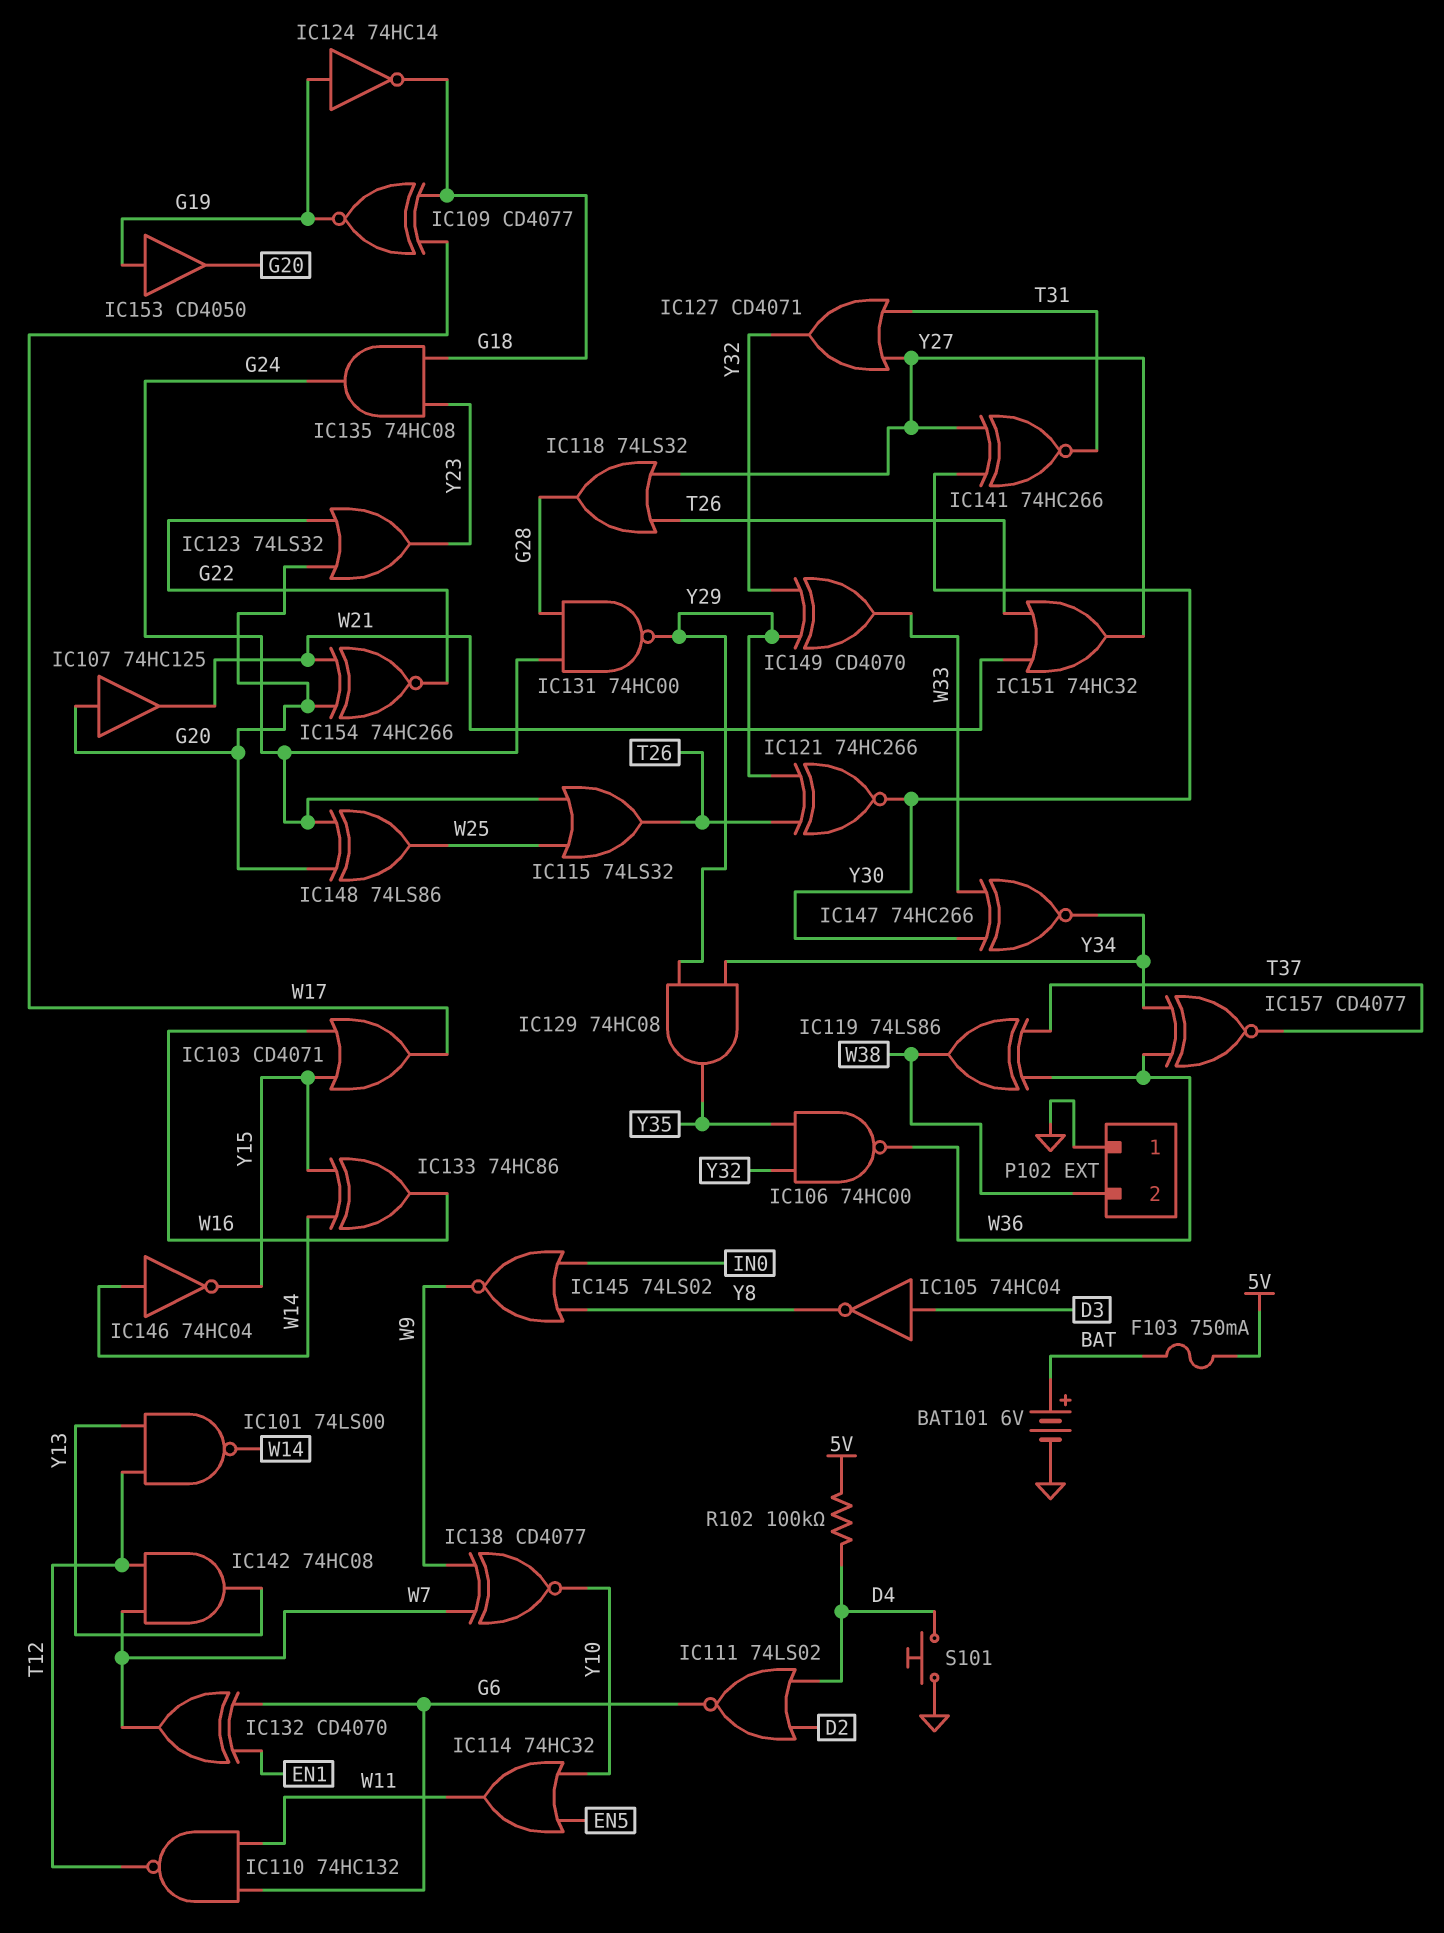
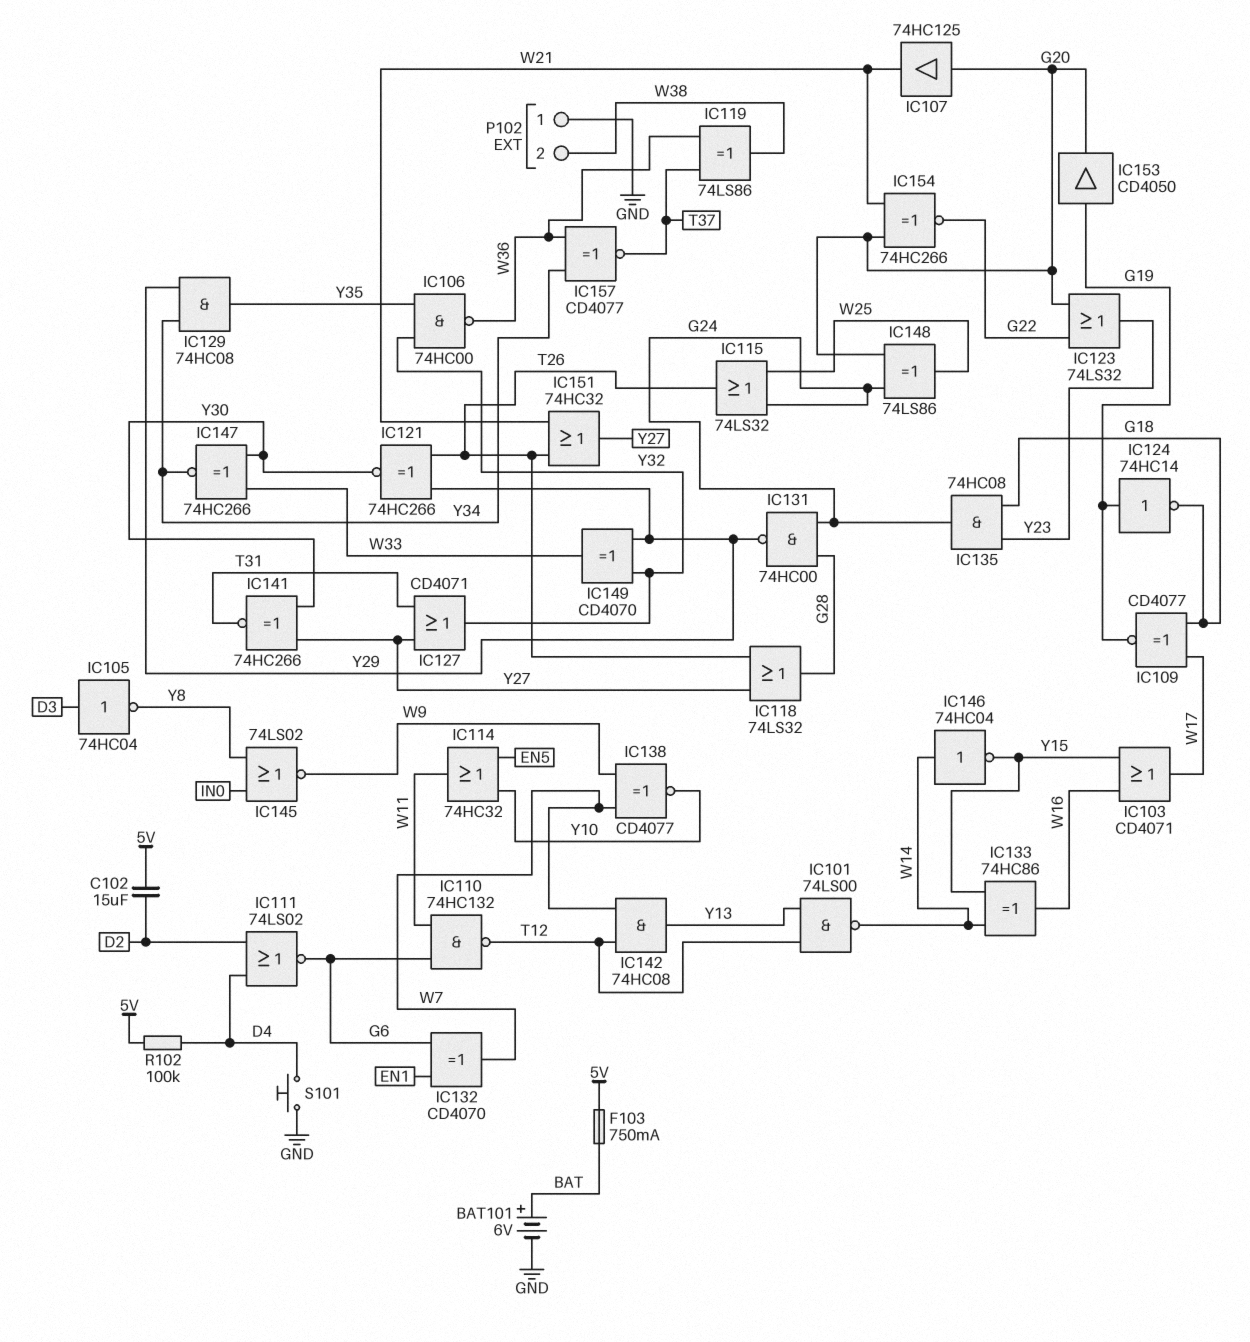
C102: none -> 15uF (5V, D2)

